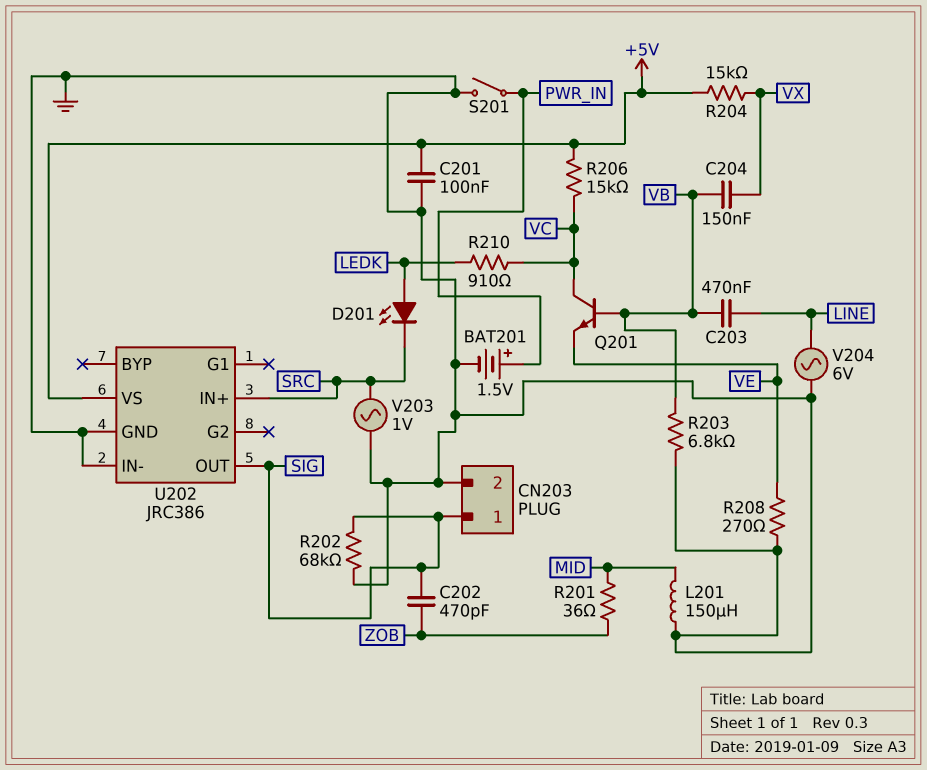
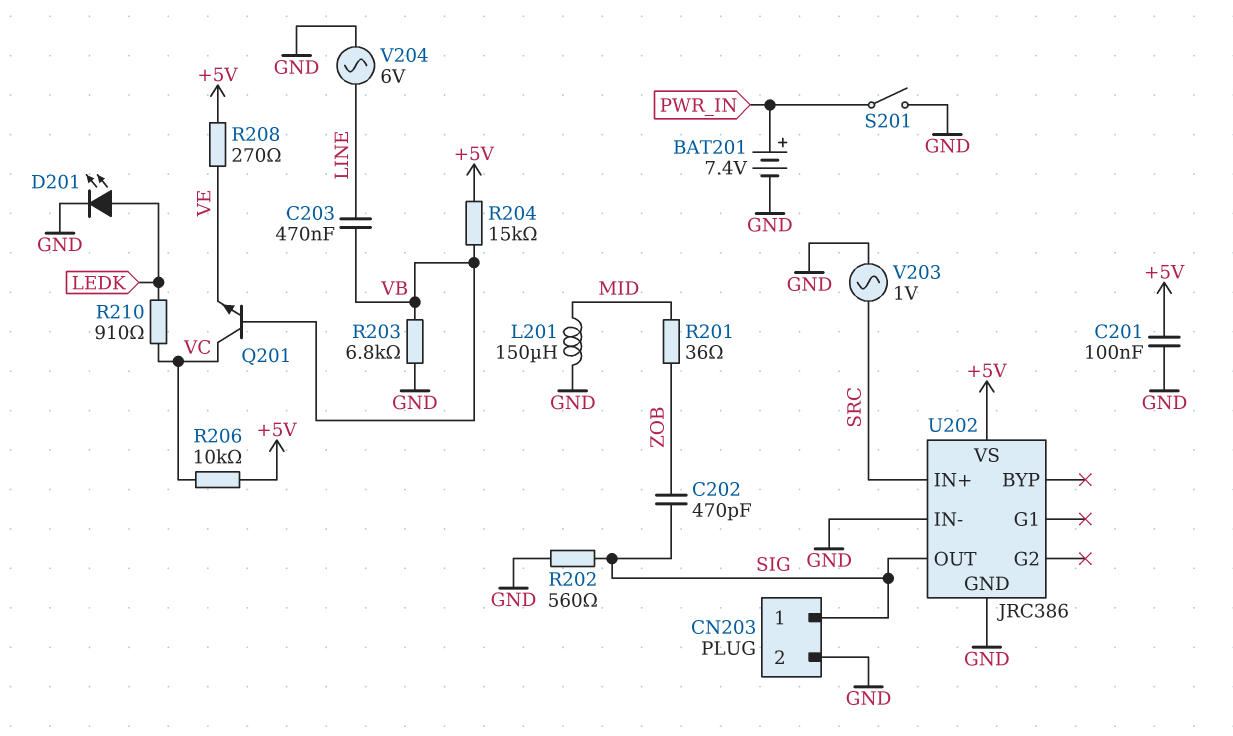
BAT201: 1.5V (plus PWR_IN, minus GND) -> 7.4V (plus PWR_IN, minus GND)
C204: 150nF (VB, VX) -> none
D201: LED (A LEDK, K SRC) -> LED (A LEDK, K GND)
R202: 68k (GND, SIG) -> 560 (GND, SIG)
R204: 15k (+5V, VX) -> 15k (+5V, VB)
R206: 15k (+5V, VC) -> 10k (+5V, VC)
R208: 270 (GND, VE) -> 270 (+5V, VE)

